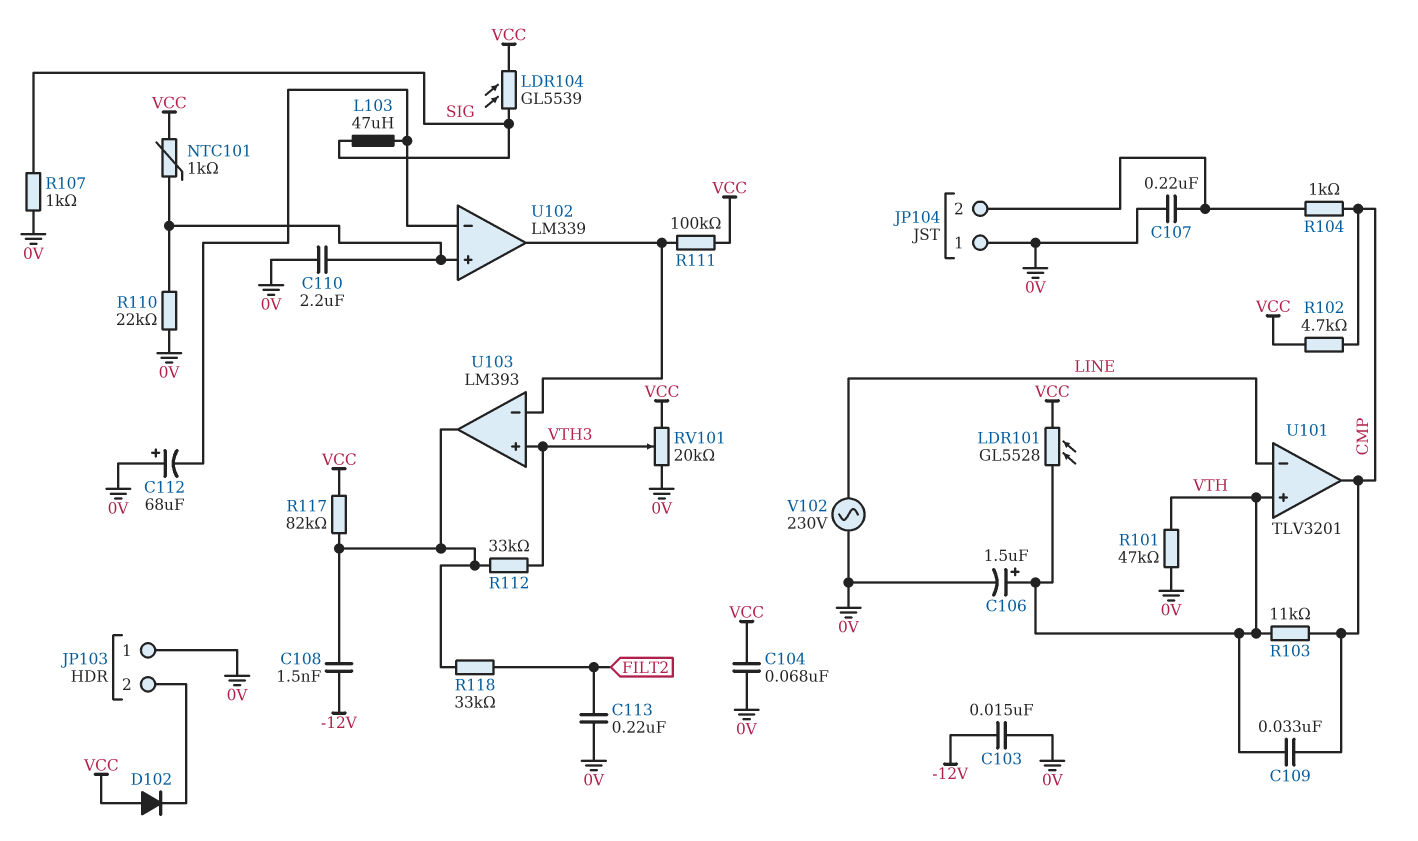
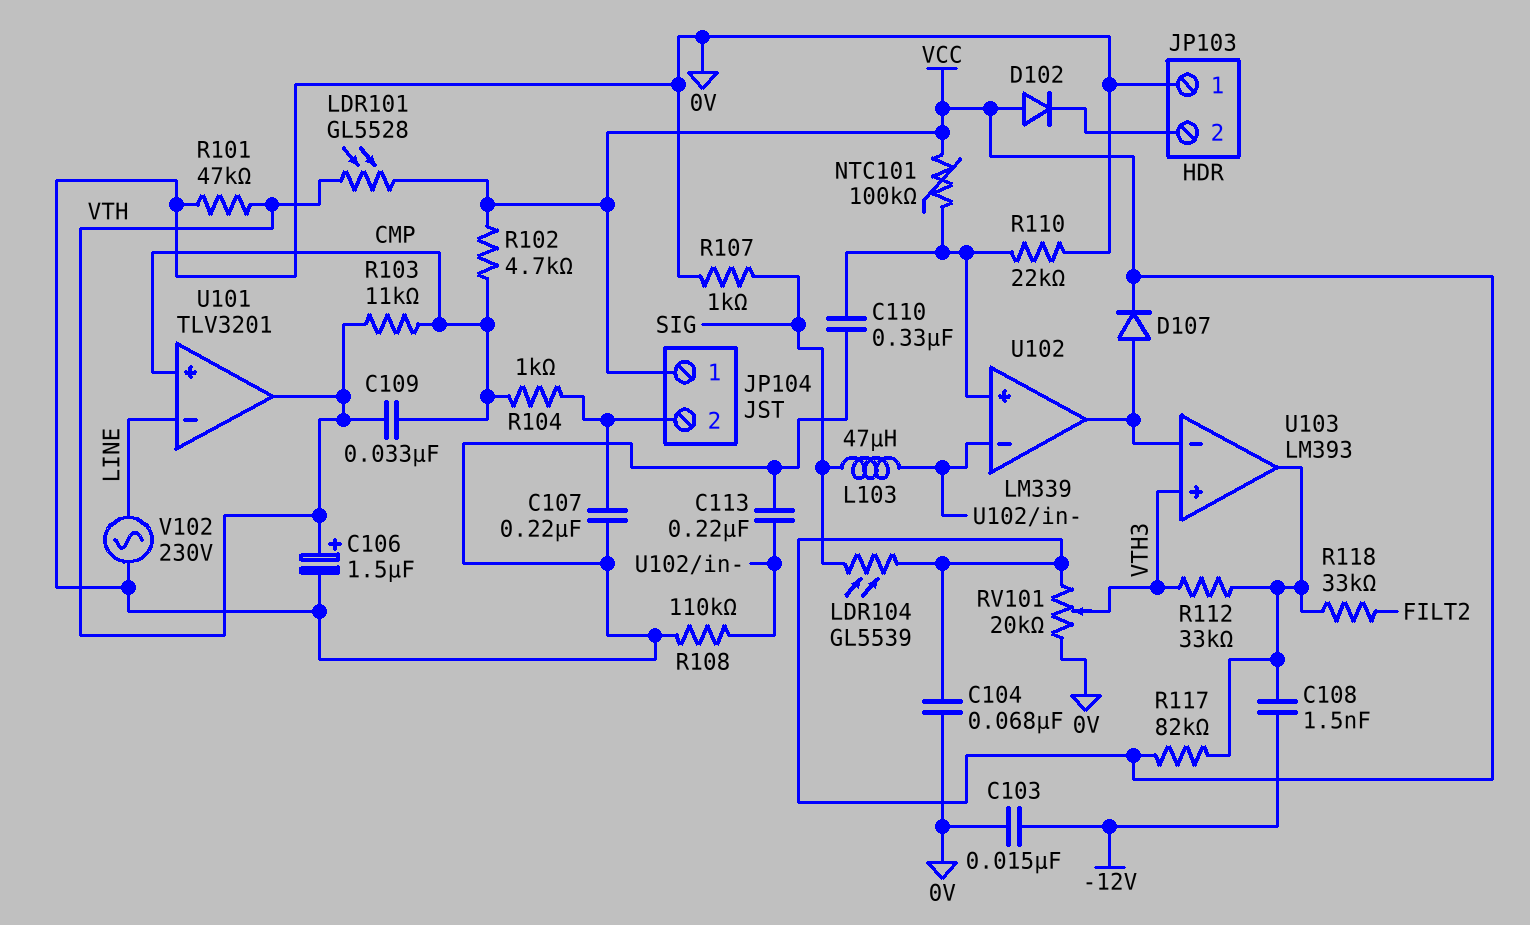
C110: 2.2uF (0V, U102/in+) -> 330nF (0V, U102/in+)
C112: 68uF (plus 0V, minus U102/in-) -> none
C113: 220nF (0V, FILT2) -> 220nF (0V, U102/in-)
D107: none -> diode (A U102/out, K VCC)
JP104 pin 1: 0V -> VCC
NTC101: 1k (U102/in+, VCC) -> 100k (U102/in+, VCC)
R108: none -> 110k (0V, U102/in-)
R111: 100k (U102/out, VCC) -> none
U101 pin in+: VTH -> CMP
U101 pin out: CMP -> VTH

